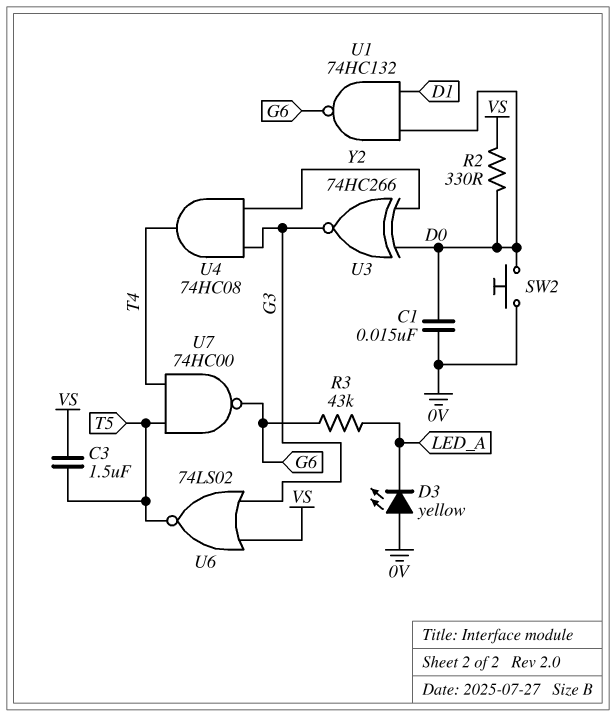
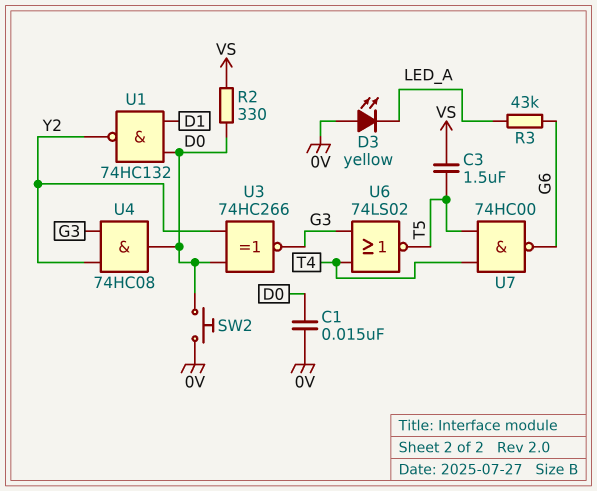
U1: NAND 74HC132 (in D0, in D1, out G6) -> NAND 74HC132 (in D0, in D1, out Y2)
U4: AND 74HC08 (in G3, in Y2, out T4) -> AND 74HC08 (in G3, in Y2, out D0)
U6: NOR 74LS02 (in G3, in VS, out T5) -> NOR 74LS02 (in G3, in T4, out T5)

